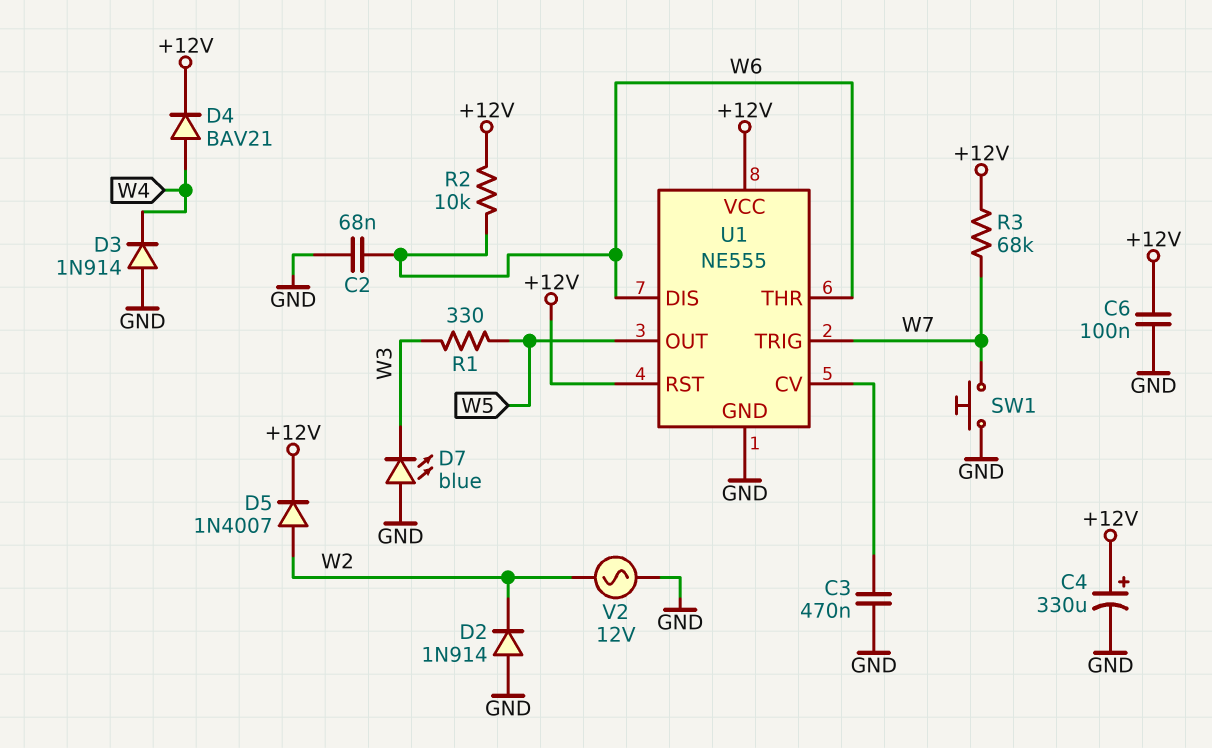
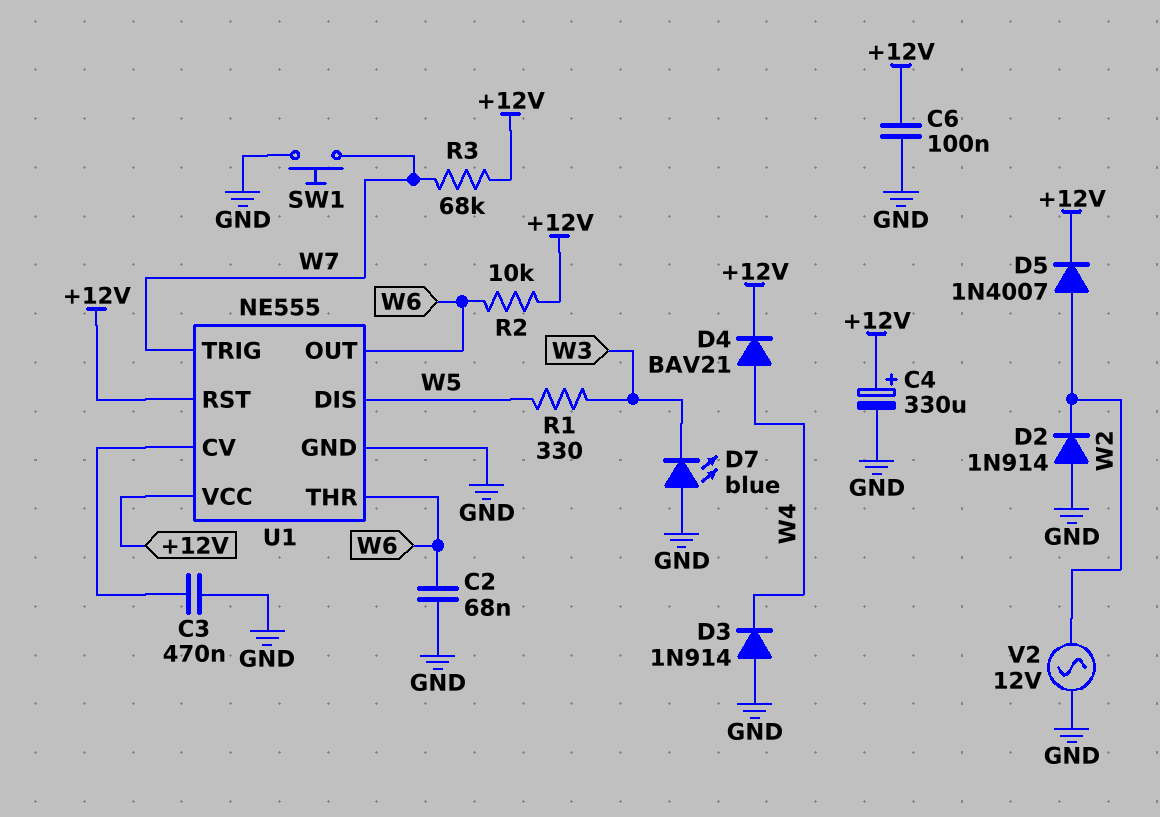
U1 pin DIS: W6 -> W5
U1 pin OUT: W5 -> W6

